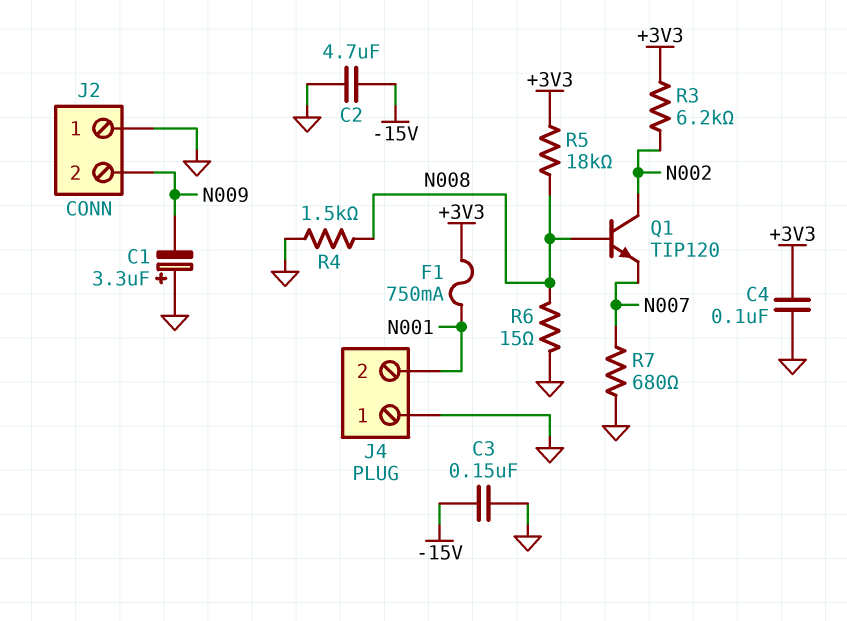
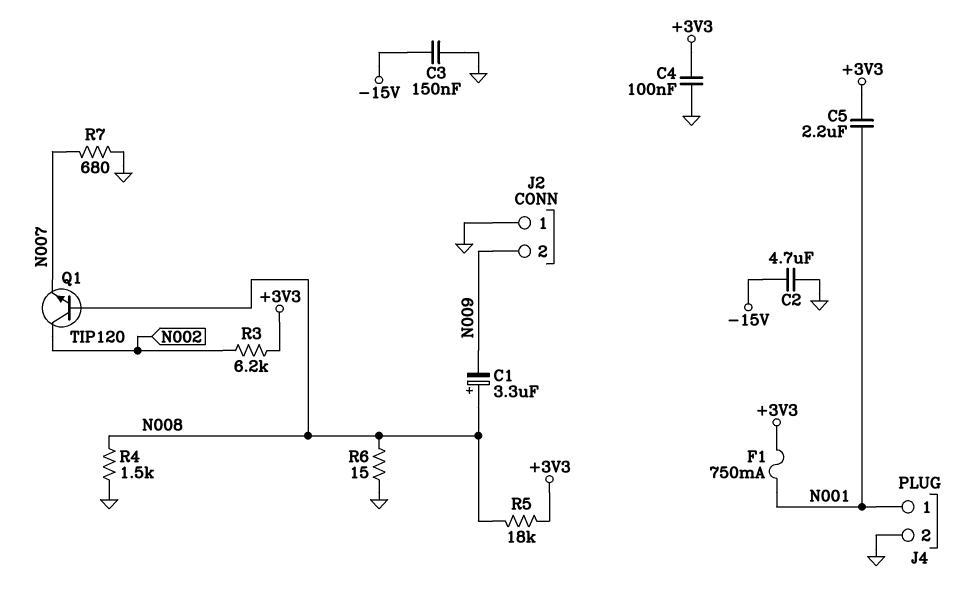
C1: 3.3uF (plus GND, minus N009) -> 3.3uF (plus N008, minus N009)
C5: none -> 2.2uF (+3V3, N001)
J4 pin 1: GND -> N001
J4 pin 2: N001 -> GND

